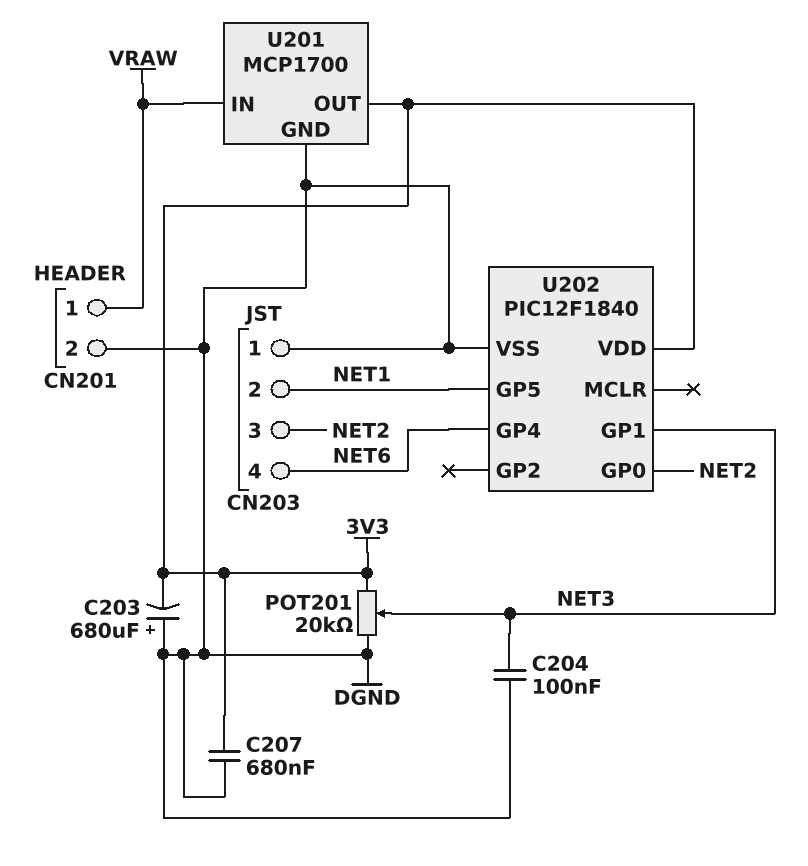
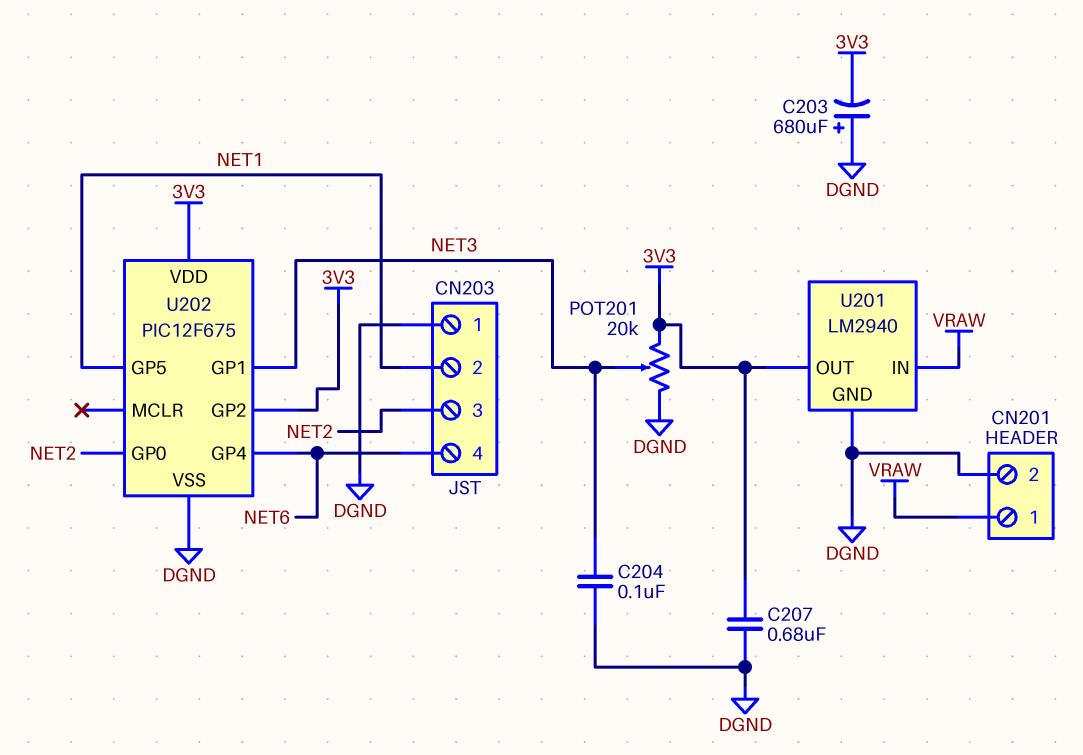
U201: MCP1700 -> LM2940
U202: PIC12F1840 -> PIC12F675
U202 pin GP2: none -> 3V3

